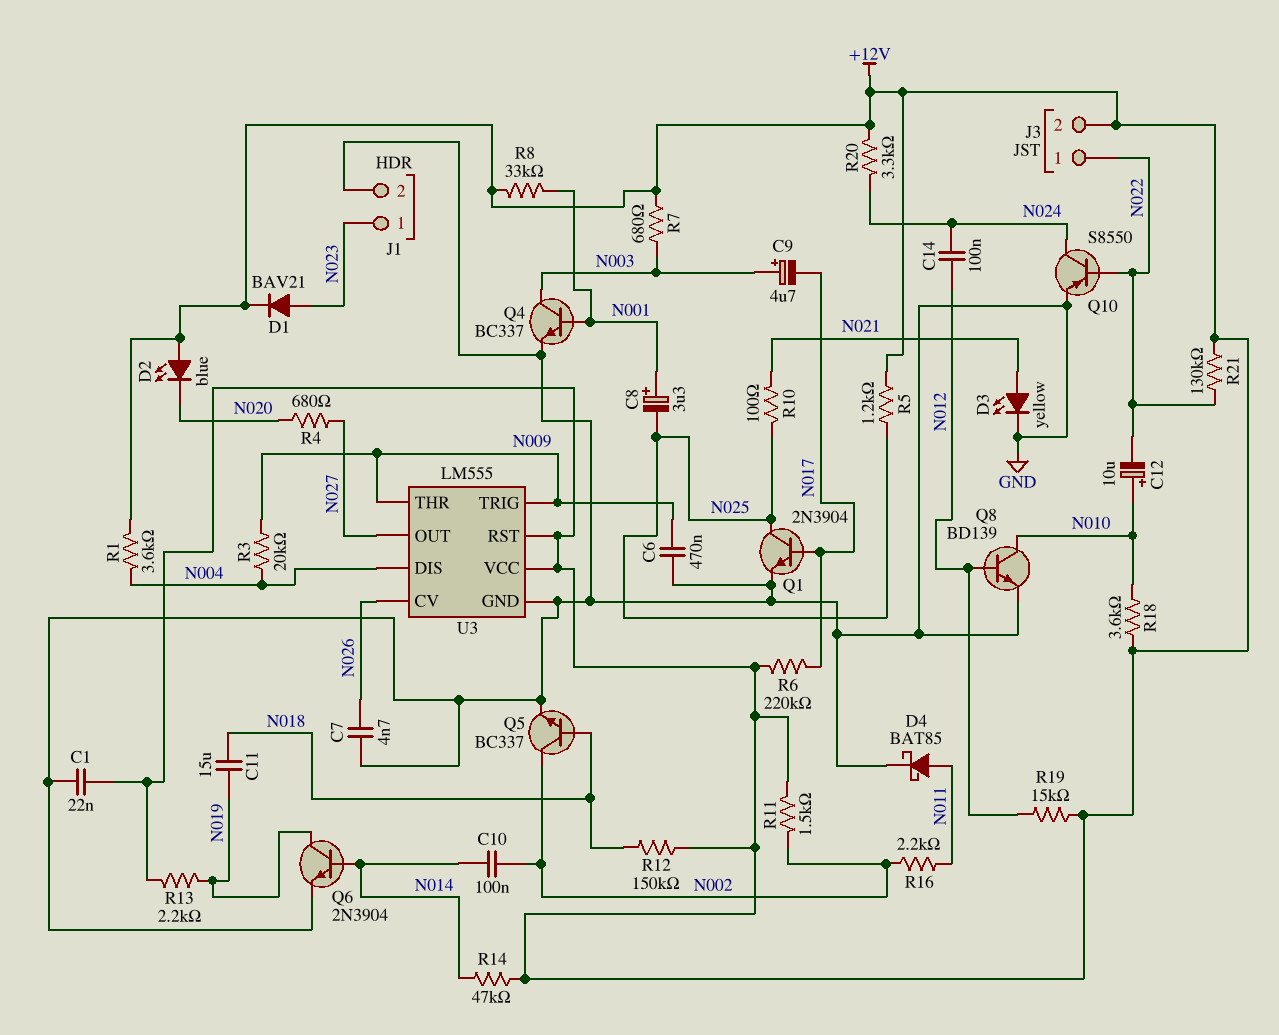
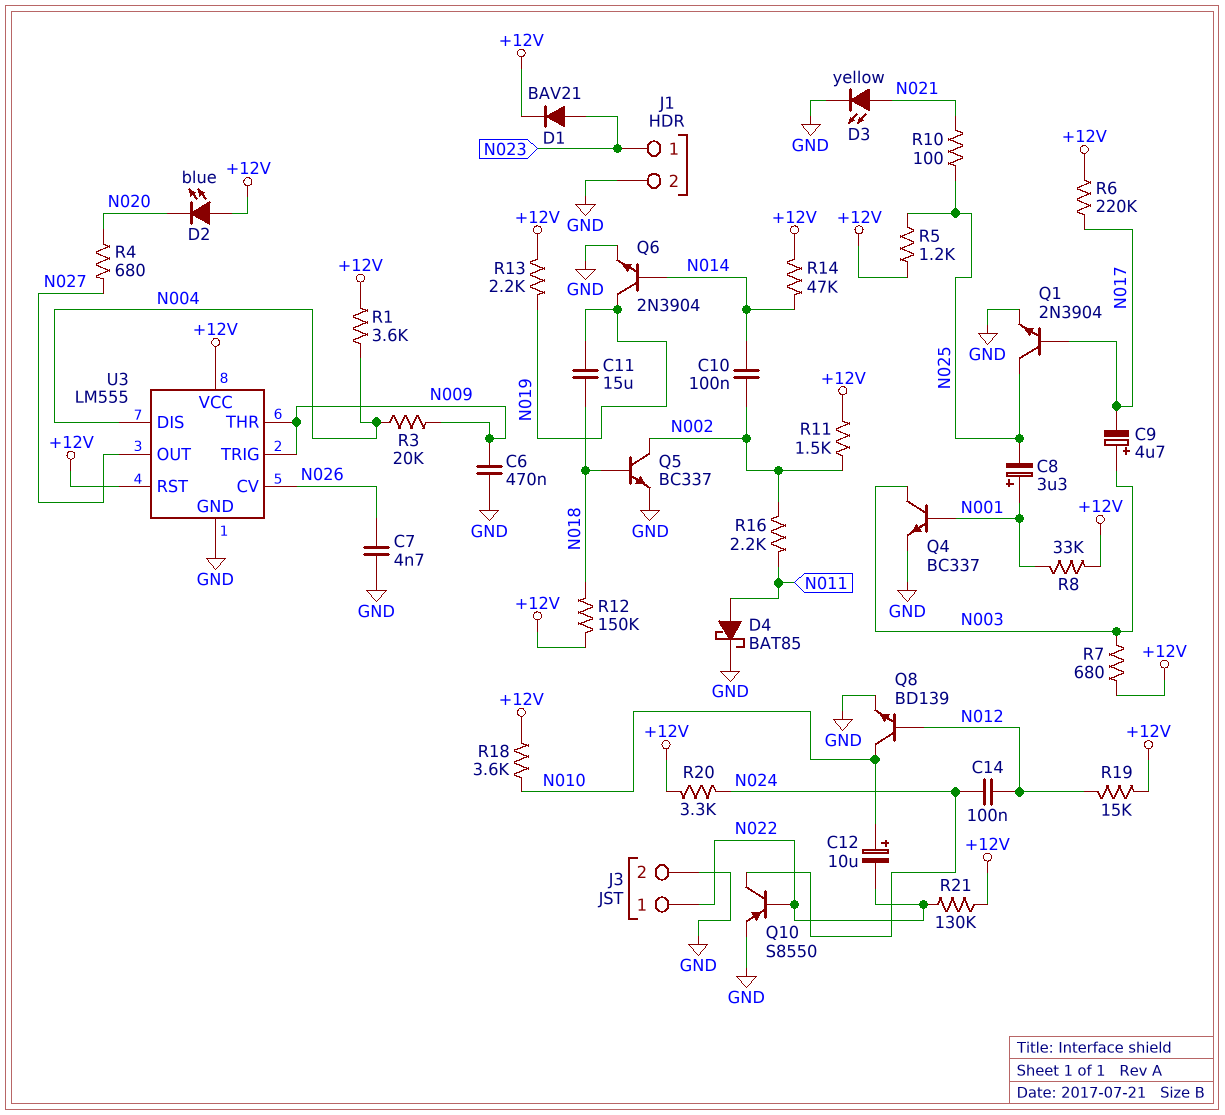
C1: 22nF (+12V, GND) -> none
J3 pin 2: +12V -> GND

